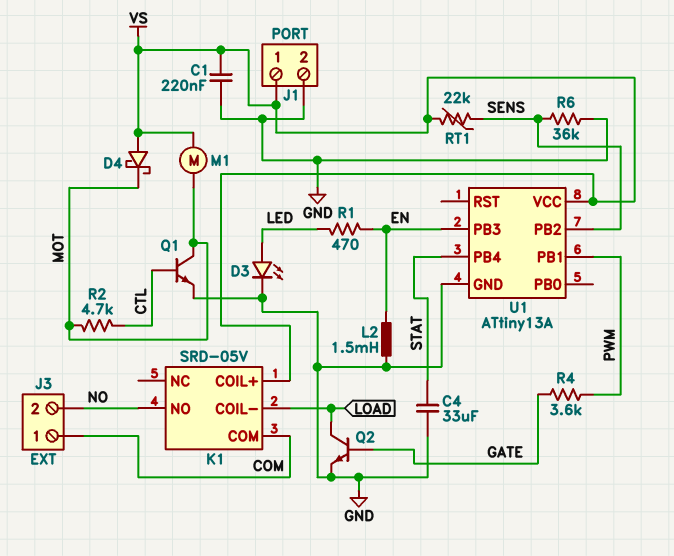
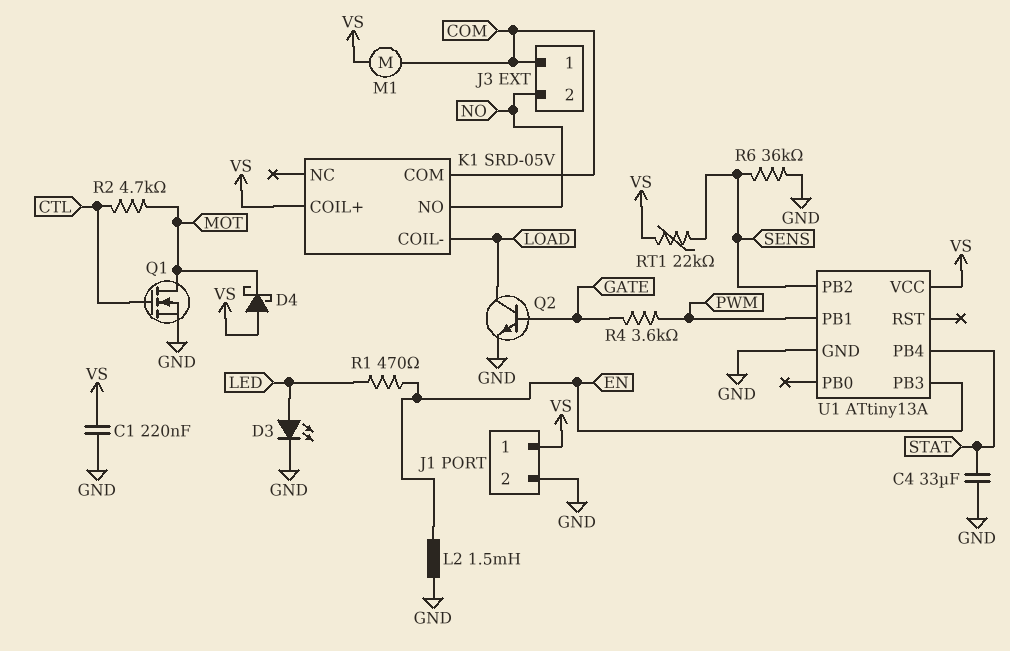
M1: motor (MOT, VS) -> motor (COM, VS)
Q1: NPN (B CTL, C MOT, E GND) -> NMOS (G CTL, D MOT, S GND)

